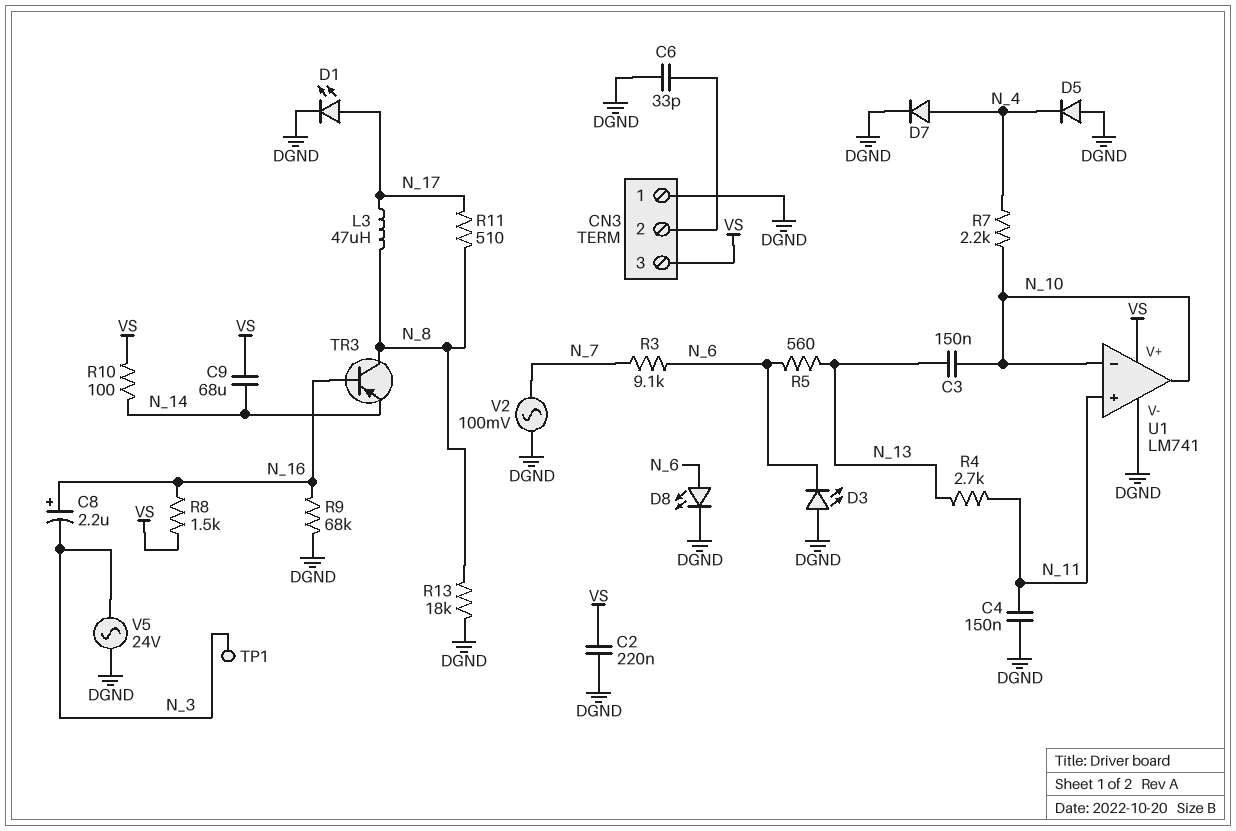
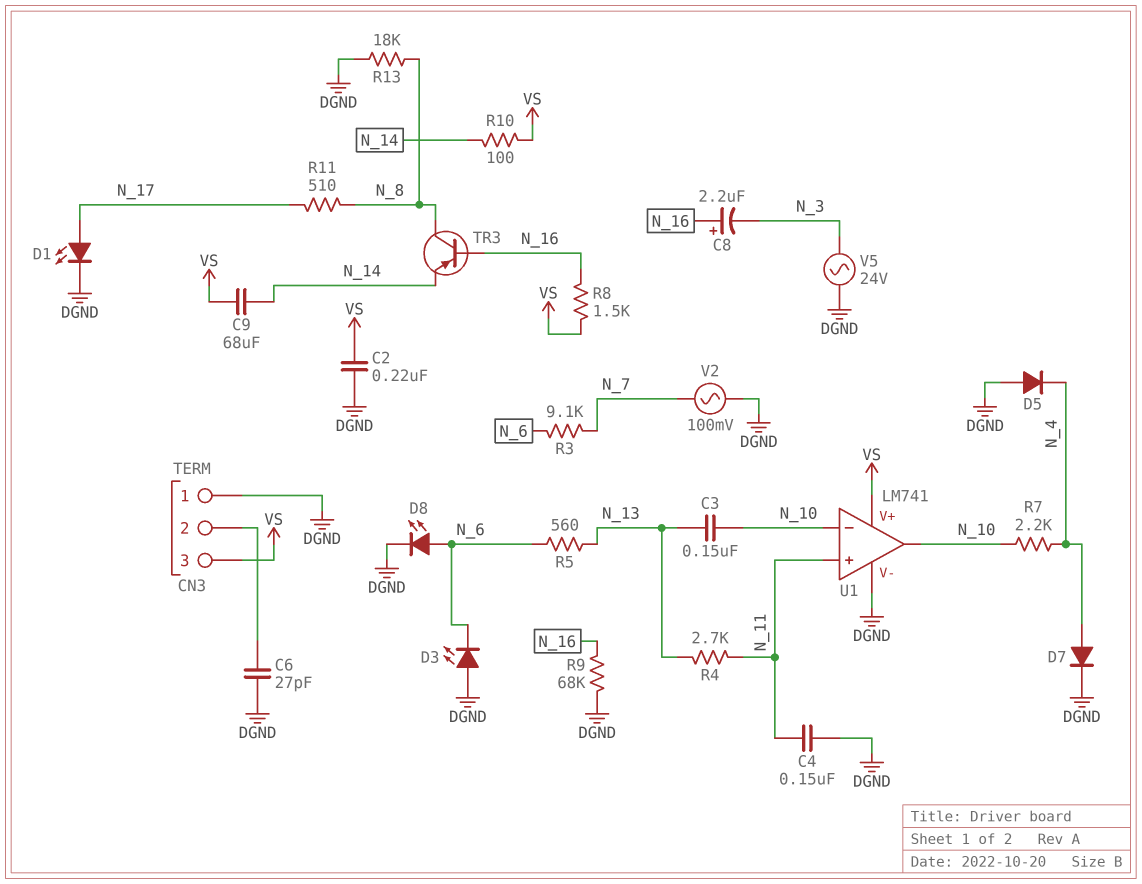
C6: 33pF (CN3/2, DGND) -> 27pF (CN3/2, DGND)
L3: 47uH (N_8, N_17) -> none
TP1: test point (N_3) -> none

